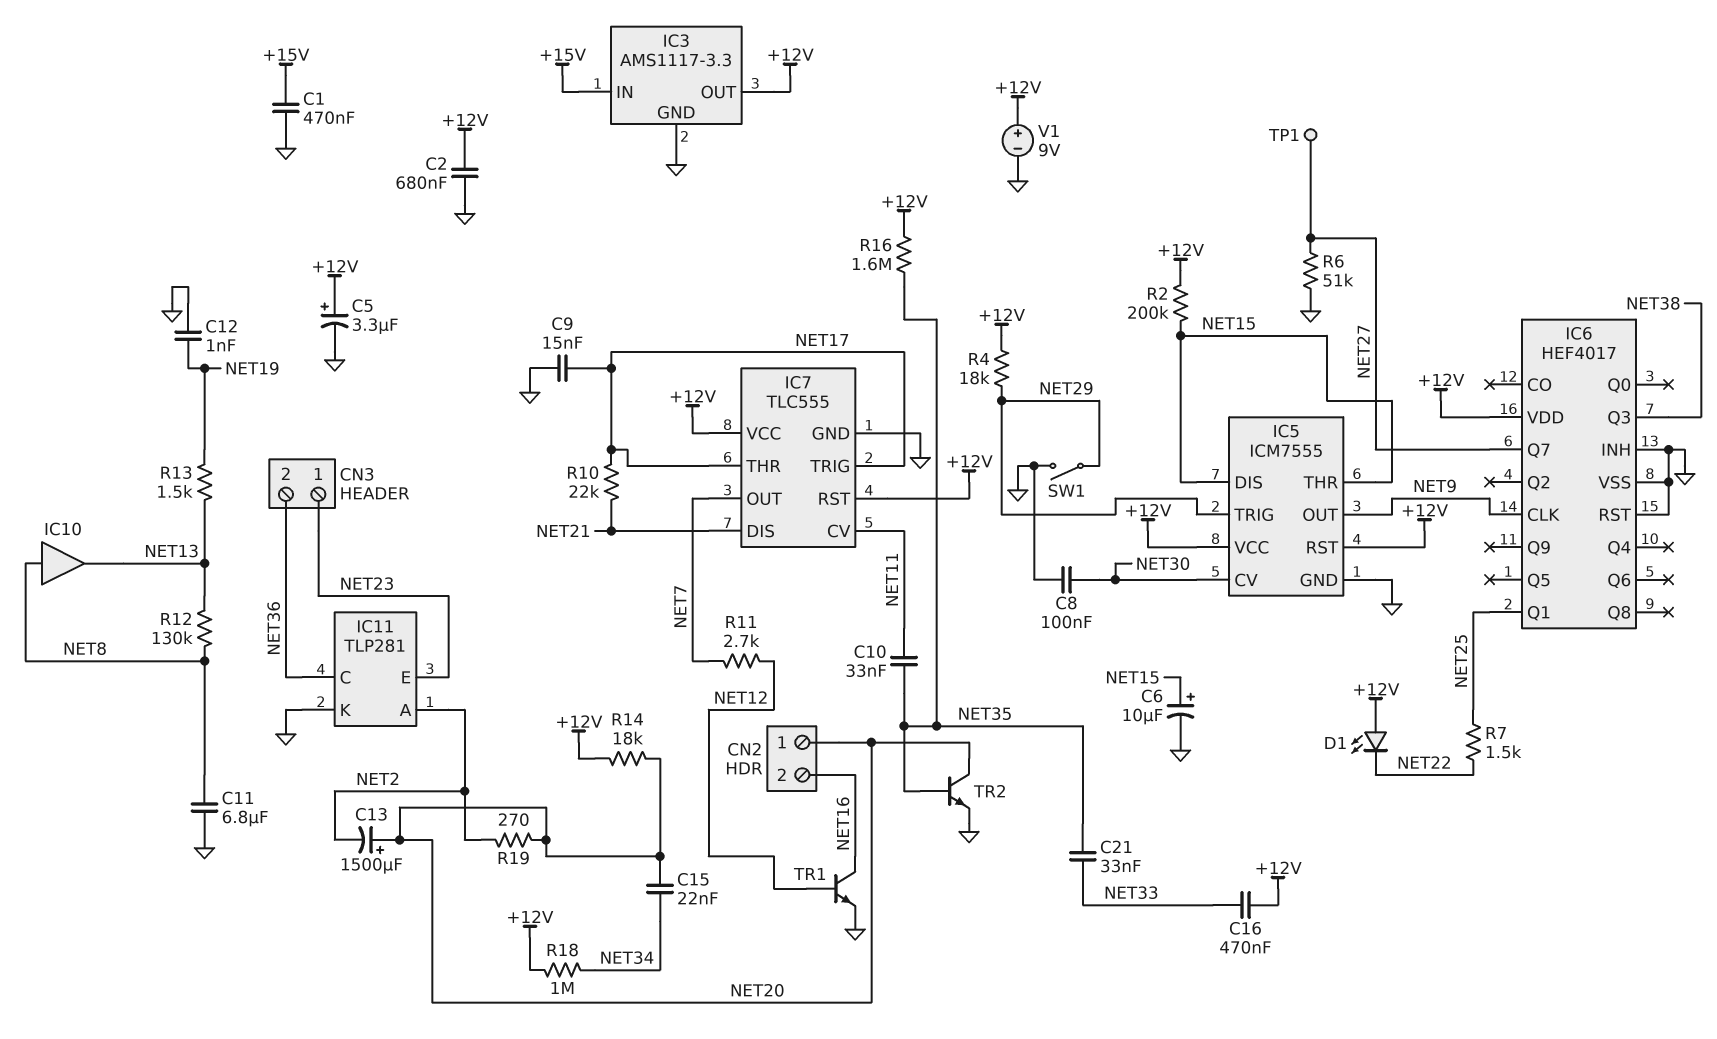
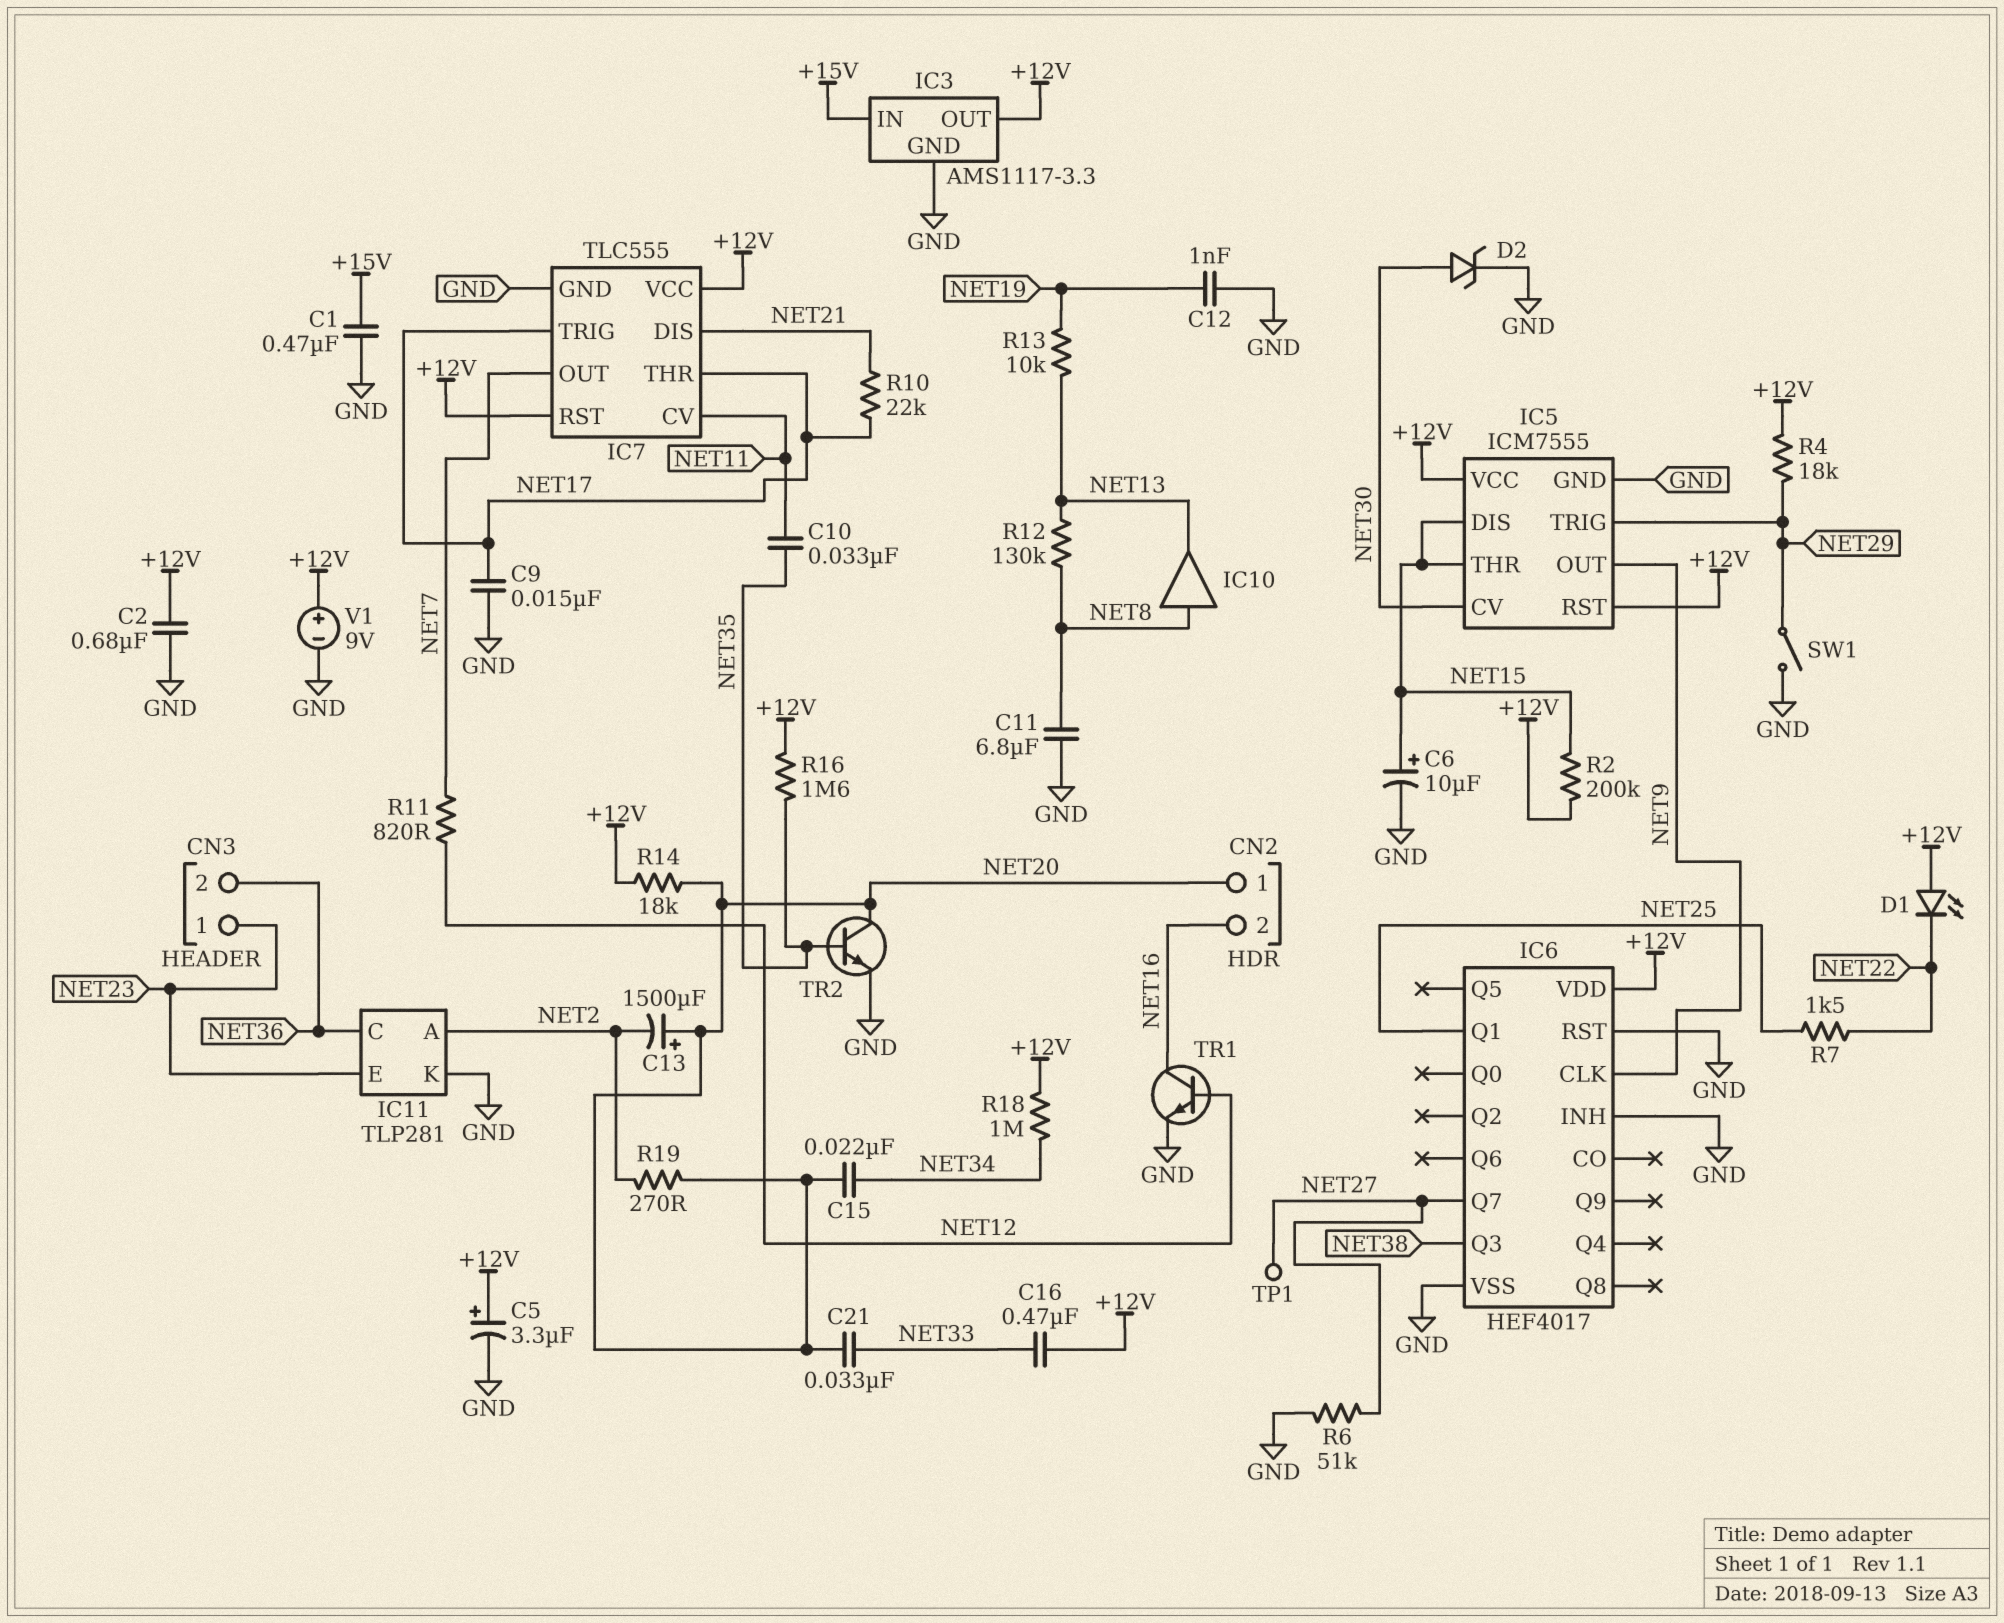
C8: 100nF (GND, NET30) -> none
C21: 33nF (NET33, NET35) -> 33nF (NET20, NET33)
D2: none -> zener (A NET30, K GND)
R11: 2.7k (NET7, NET12) -> 820 (NET7, NET12)
R13: 1.5k (NET13, NET19) -> 10k (NET13, NET19)

